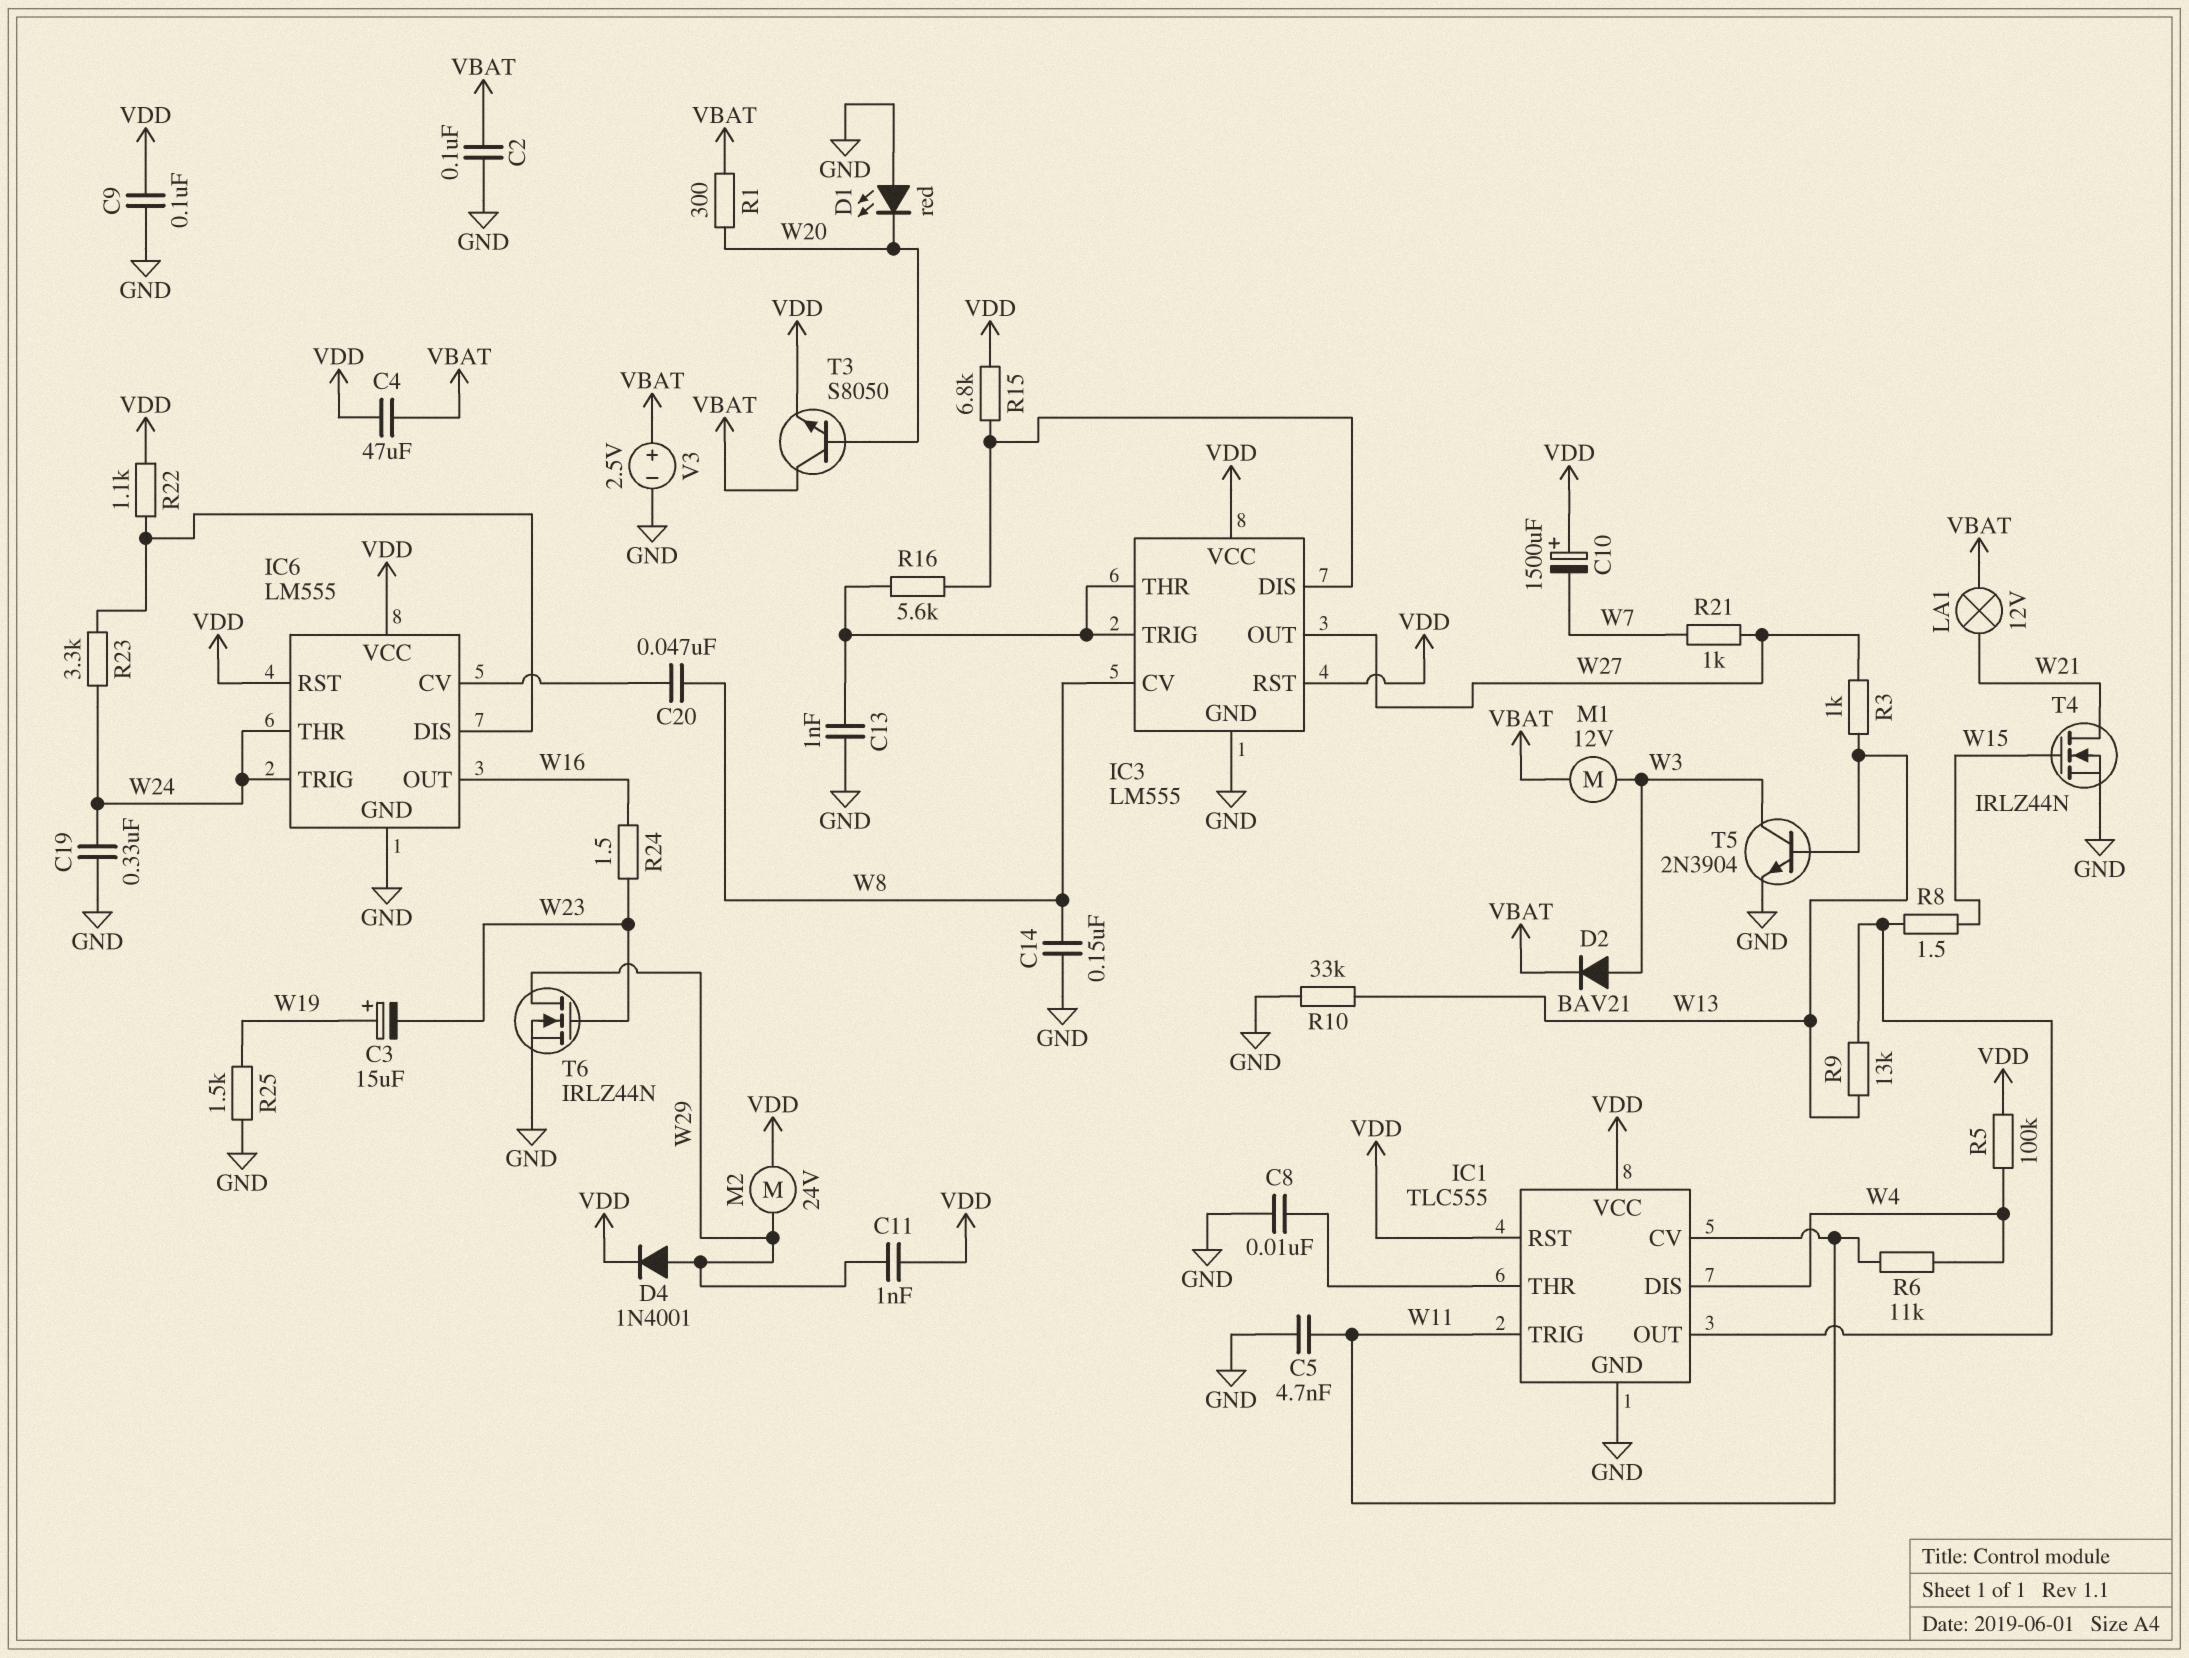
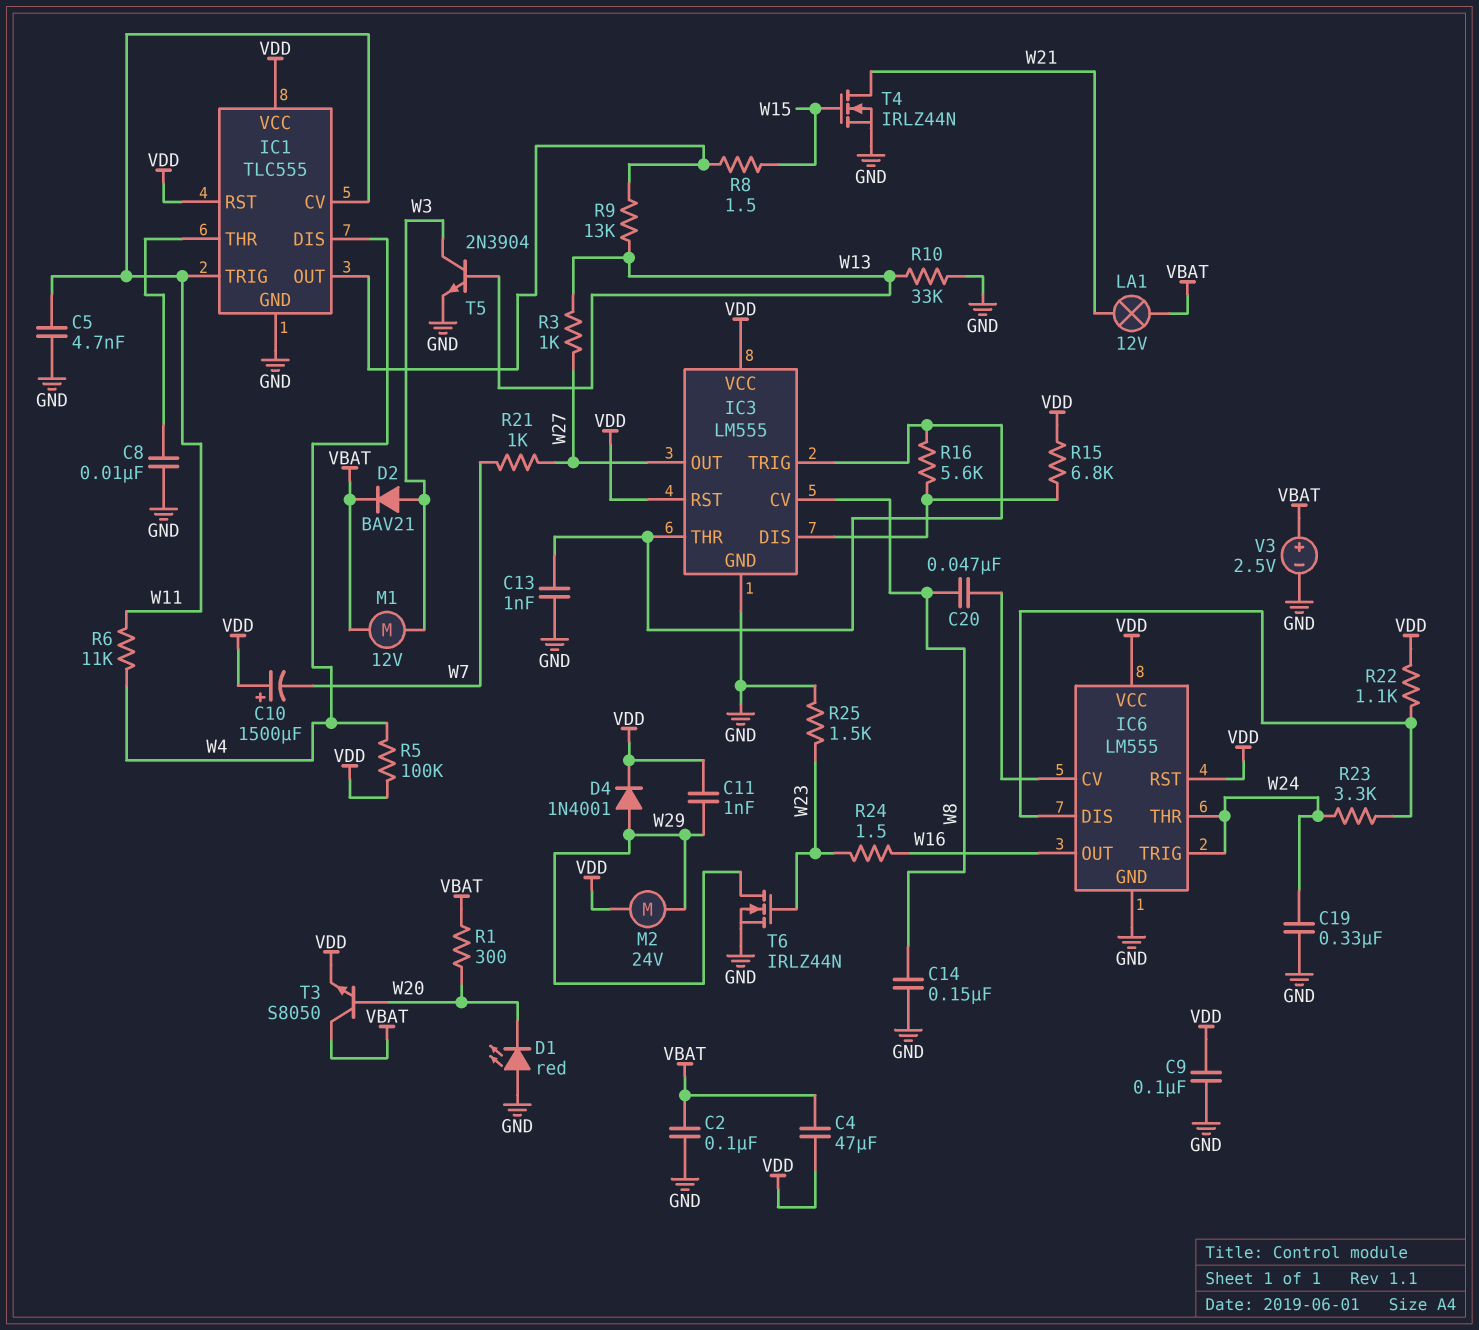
C3: 15uF (plus W19, minus W23) -> none
R25: 1.5k (GND, W19) -> 1.5k (GND, W23)

